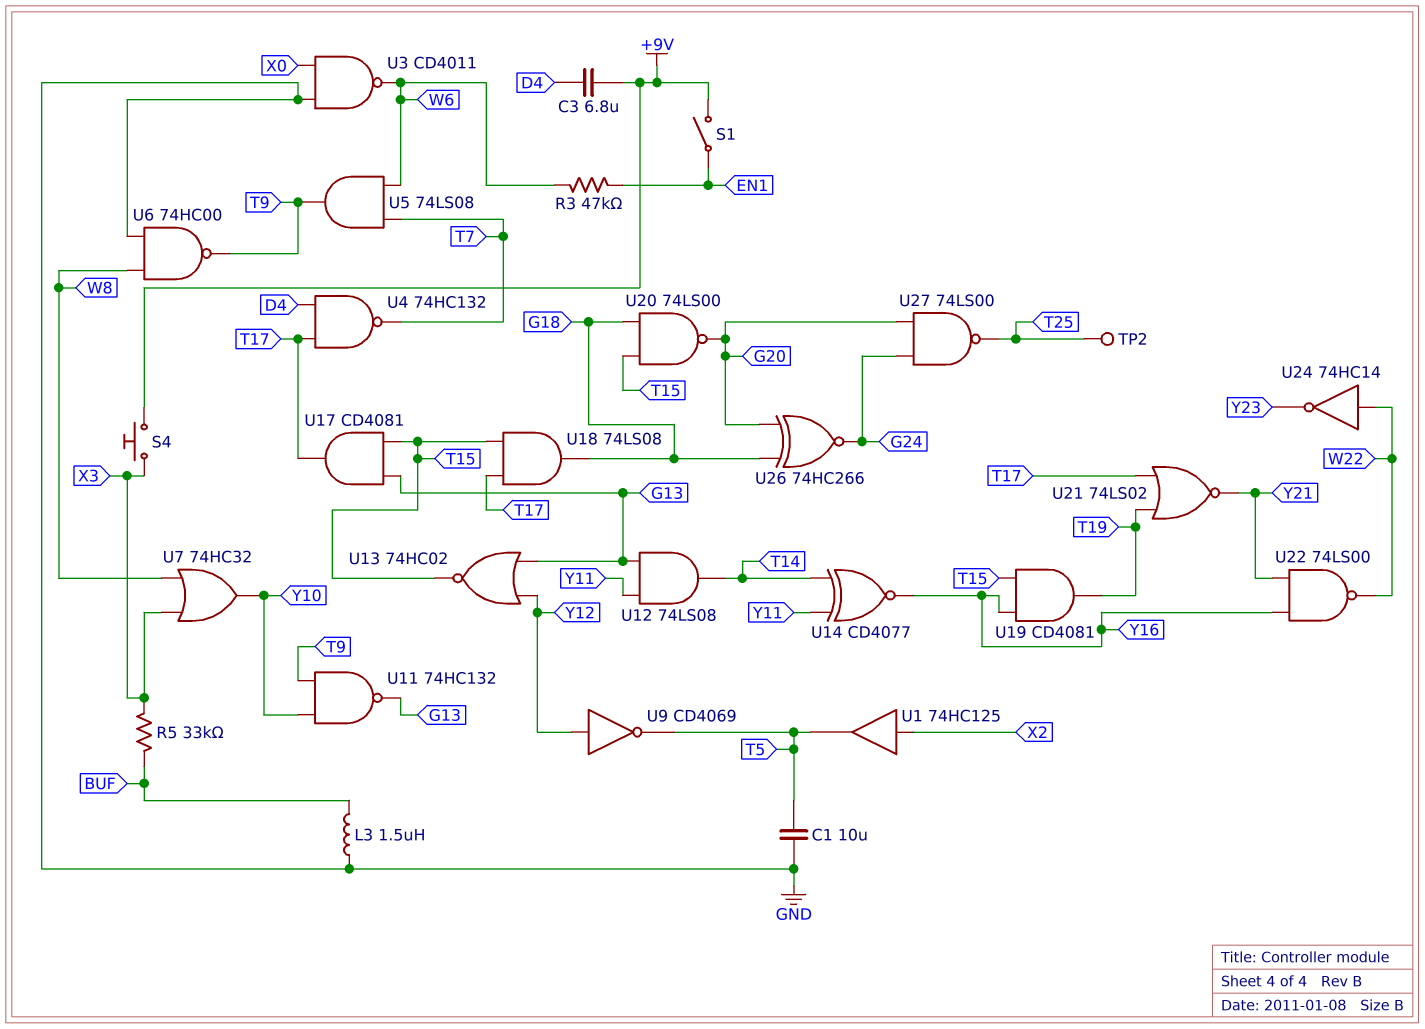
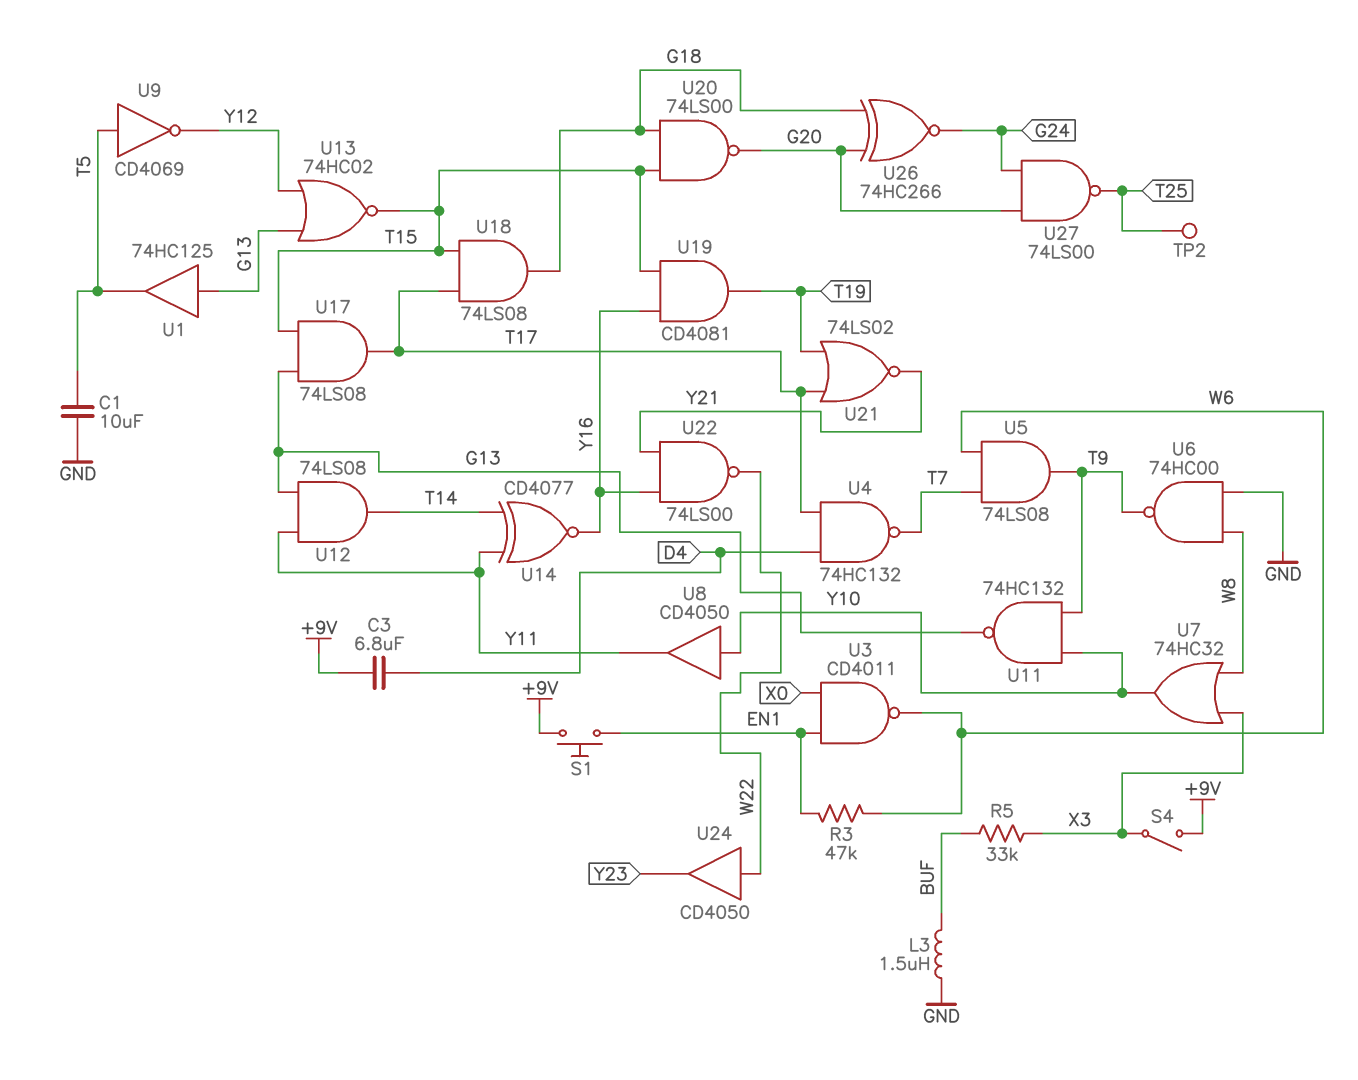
S1: switch (+9V, EN1) -> button (+9V, EN1)
S4: button (+9V, X3) -> switch (+9V, X3)
U1: buffer 74HC125 (in X2, out T5) -> buffer 74HC125 (in G13, out T5)
U3: NAND CD4011 (in GND, in X0, out W6) -> NAND CD4011 (in EN1, in X0, out W6)
U8: none -> buffer CD4050 (in Y10, out Y11)
U9: NOT CD4069 (in Y12, out T5) -> NOT CD4069 (in T5, out Y12)
U17: AND CD4081 (in G13, in T15, out T17) -> AND 74LS08 (in G13, in T15, out T17)
U24: NOT 74HC14 (in W22, out Y23) -> buffer CD4050 (in W22, out Y23)

